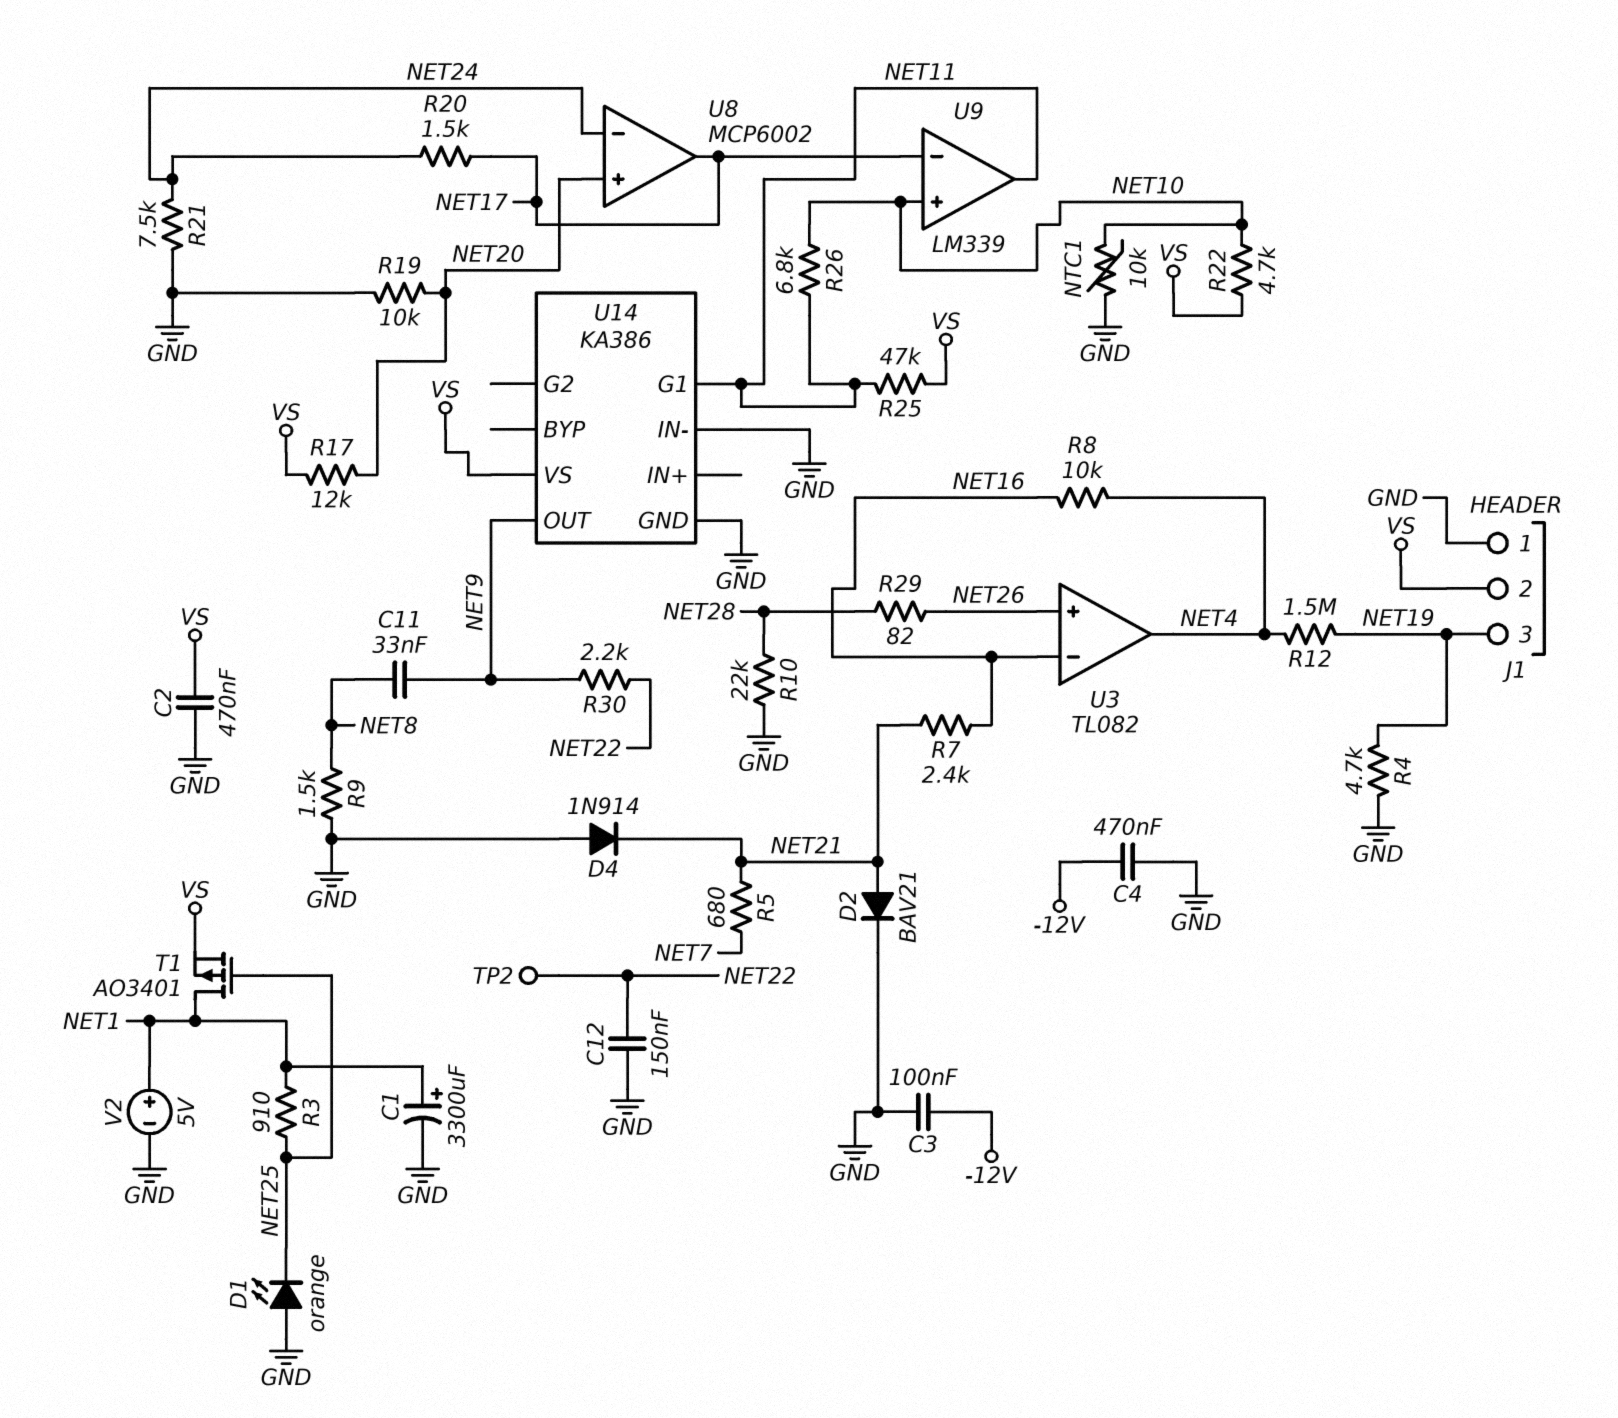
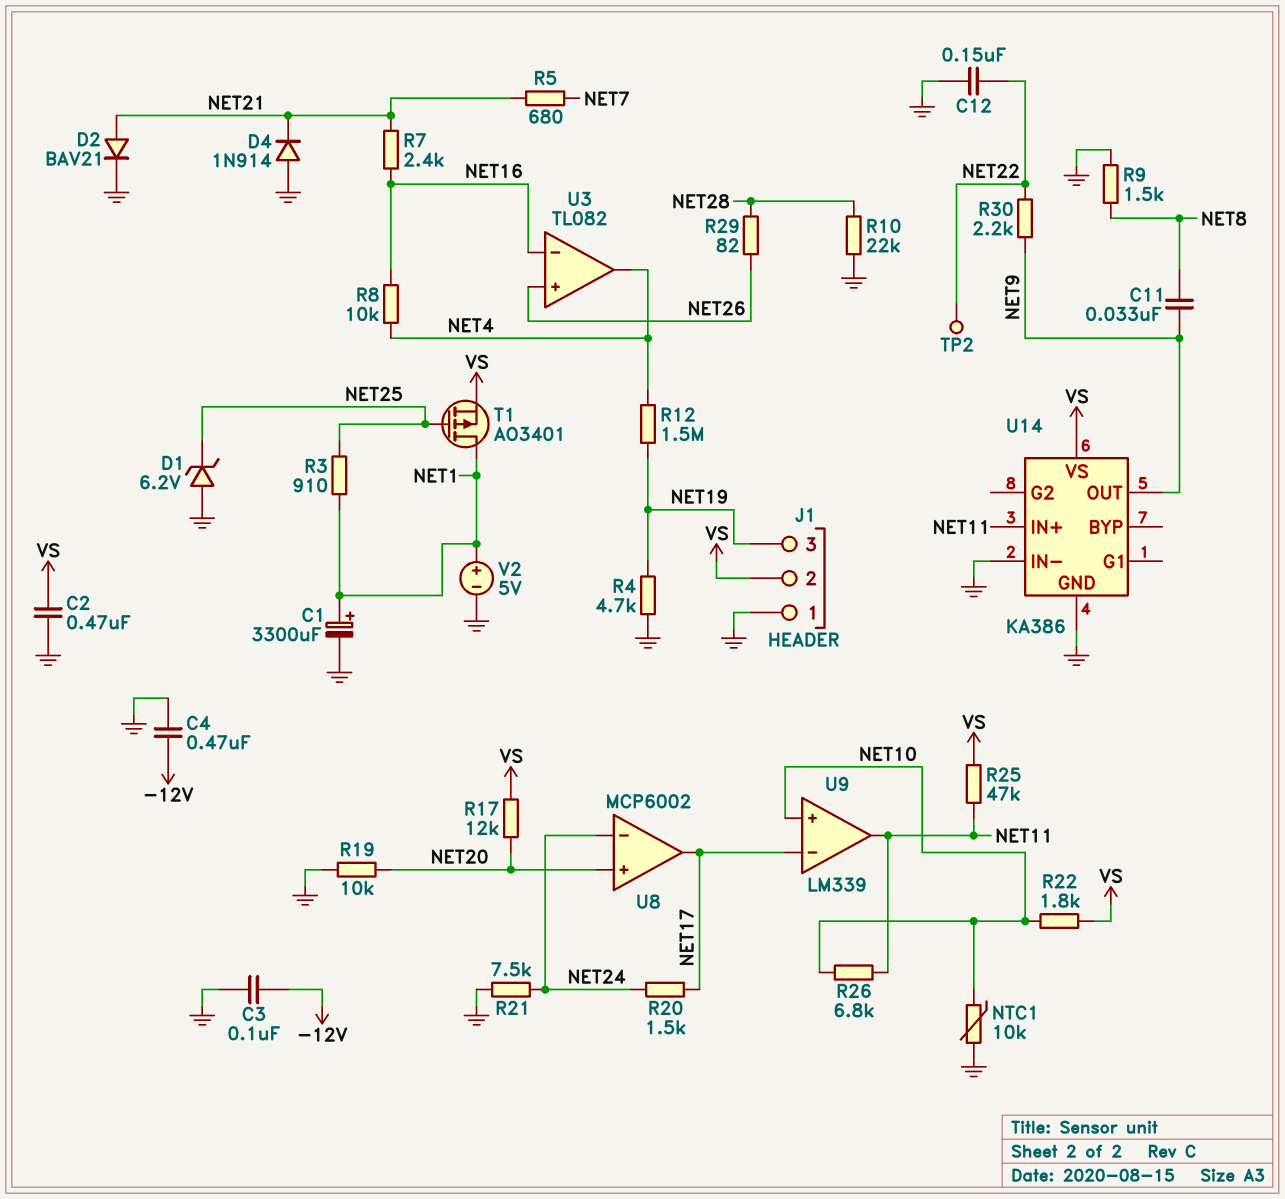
D1: LED orange (A GND, K NET25) -> zener 6.2V (A GND, K NET25)
R22: 4.7k (NET10, VS) -> 1.8k (NET10, VS)
U14 pin G1: NET11 -> none
U14 pin IN+: none -> NET11

